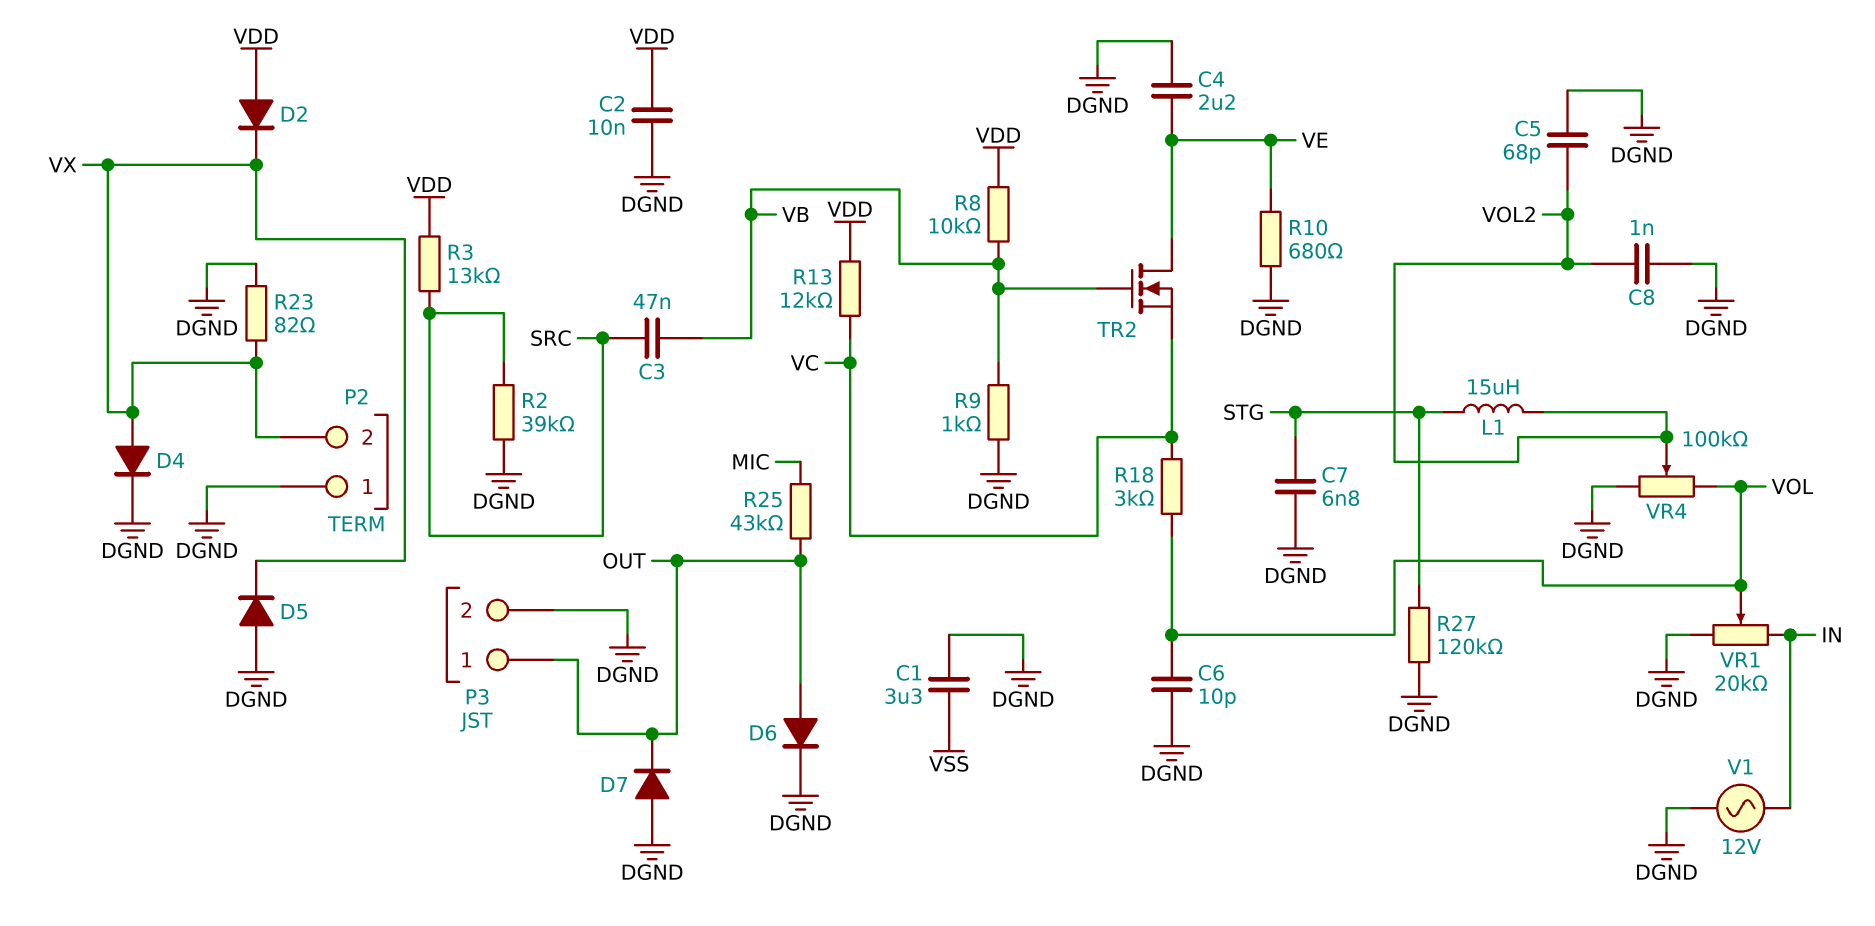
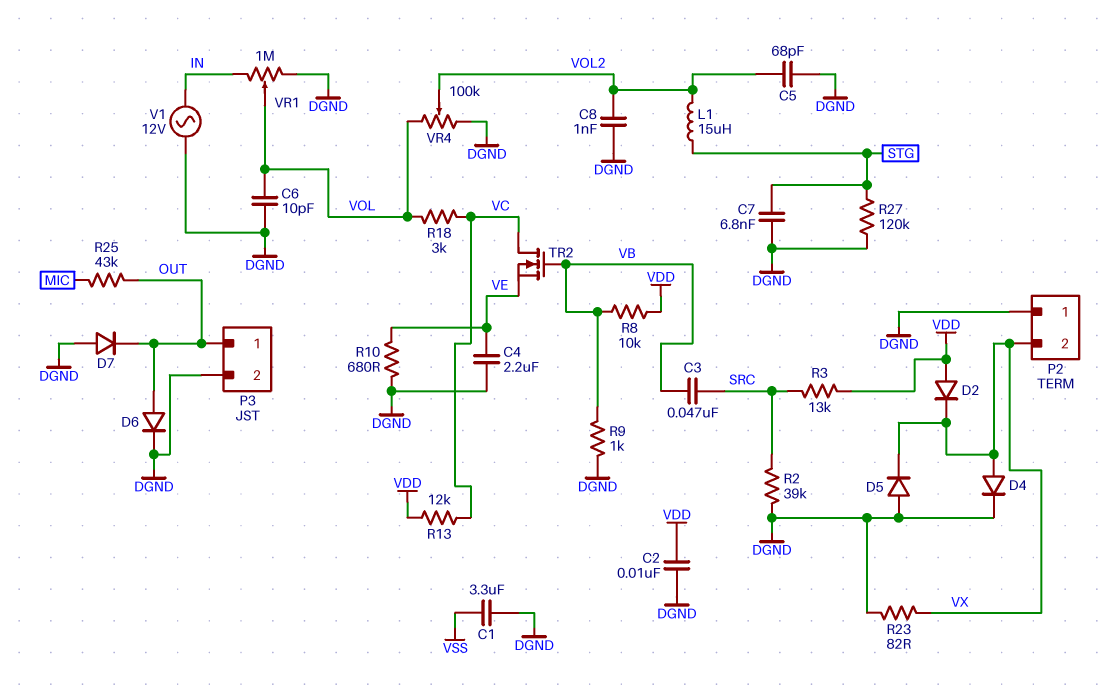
TR2: NMOS (G VB, D VE, S VC) -> NMOS (G VB, D VC, S VE)
VR1: 20k (DGND, IN, wiper VOL) -> 1M (DGND, IN, wiper VOL)

